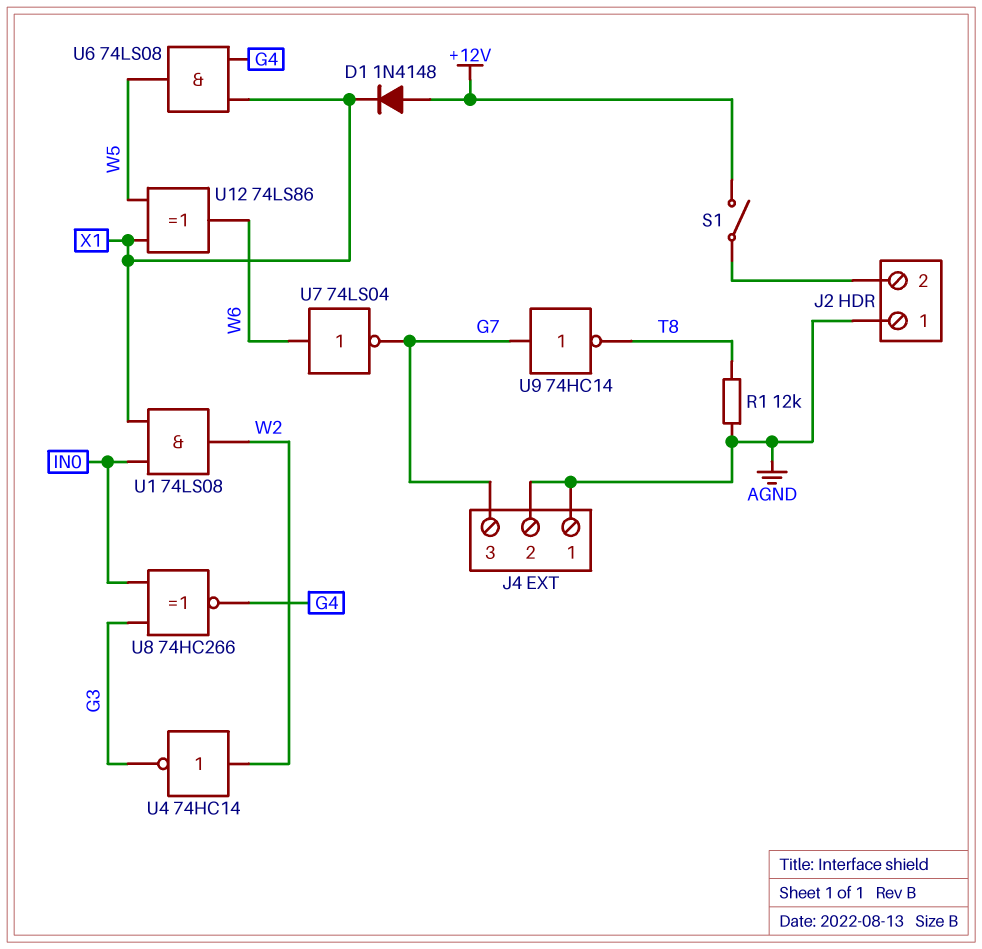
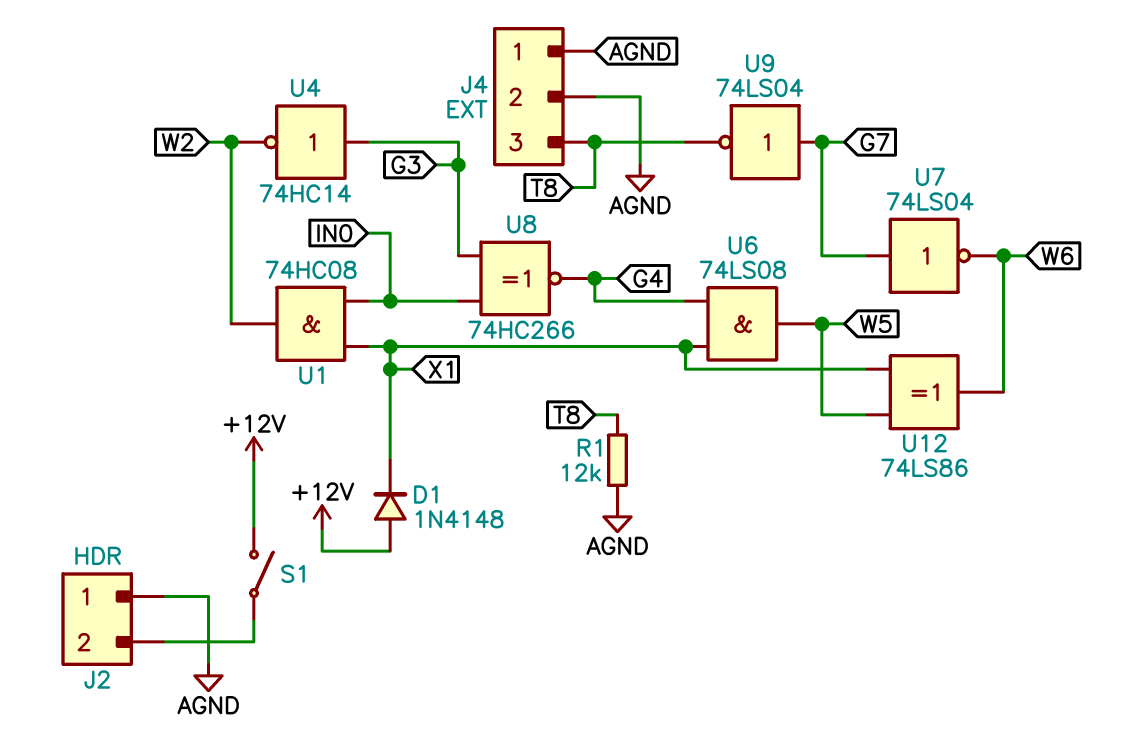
J4 pin 3: G7 -> T8
U1: AND 74LS08 (in IN0, in X1, out W2) -> AND 74HC08 (in IN0, in X1, out W2)
U4: NOT 74HC14 (in W2, out G3) -> NOT 74HC14 (in G3, out W2)
U7: NOT 74LS04 (in W6, out G7) -> NOT 74LS04 (in G7, out W6)
U9: NOT 74HC14 (in G7, out T8) -> NOT 74LS04 (in G7, out T8)

